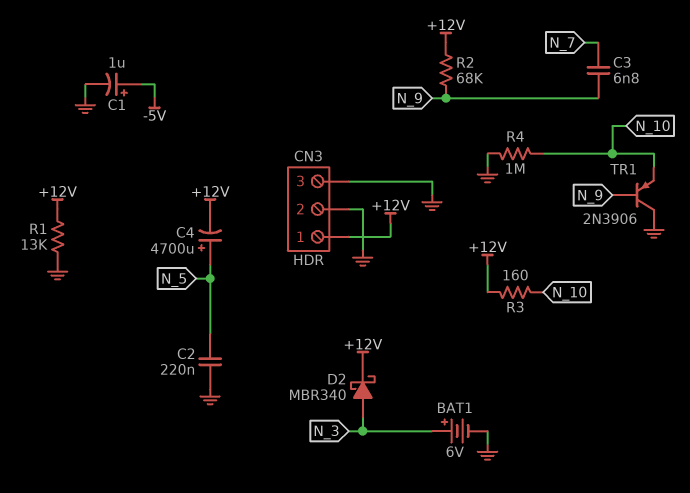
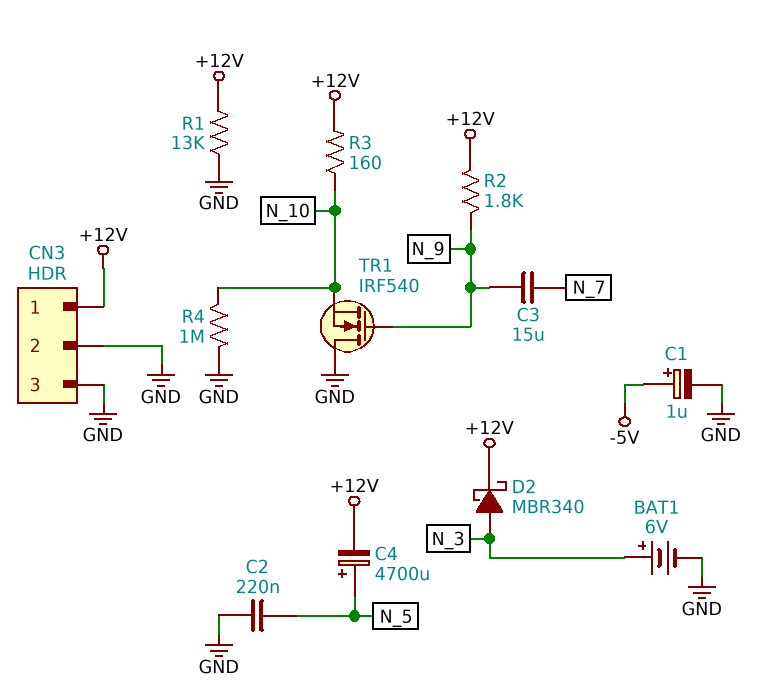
C3: 6.8nF (N_7, N_9) -> 15uF (N_7, N_9)
R2: 68k (+12V, N_9) -> 1.8k (+12V, N_9)
TR1: PNP 2N3906 (B N_9, C GND, E N_10) -> NMOS IRF540 (G N_9, D GND, S N_10)

